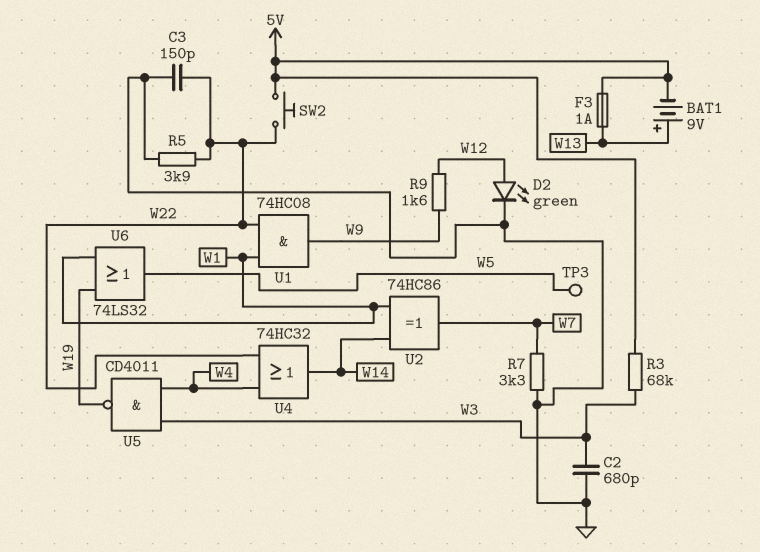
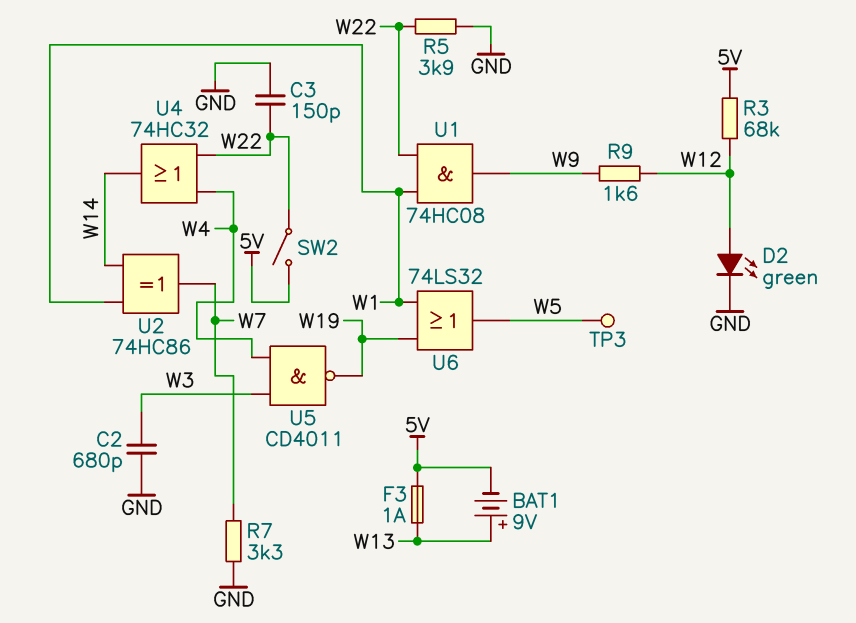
R3: 68k (5V, W3) -> 68k (5V, W12)
SW2: button (5V, W22) -> switch (5V, W22)

